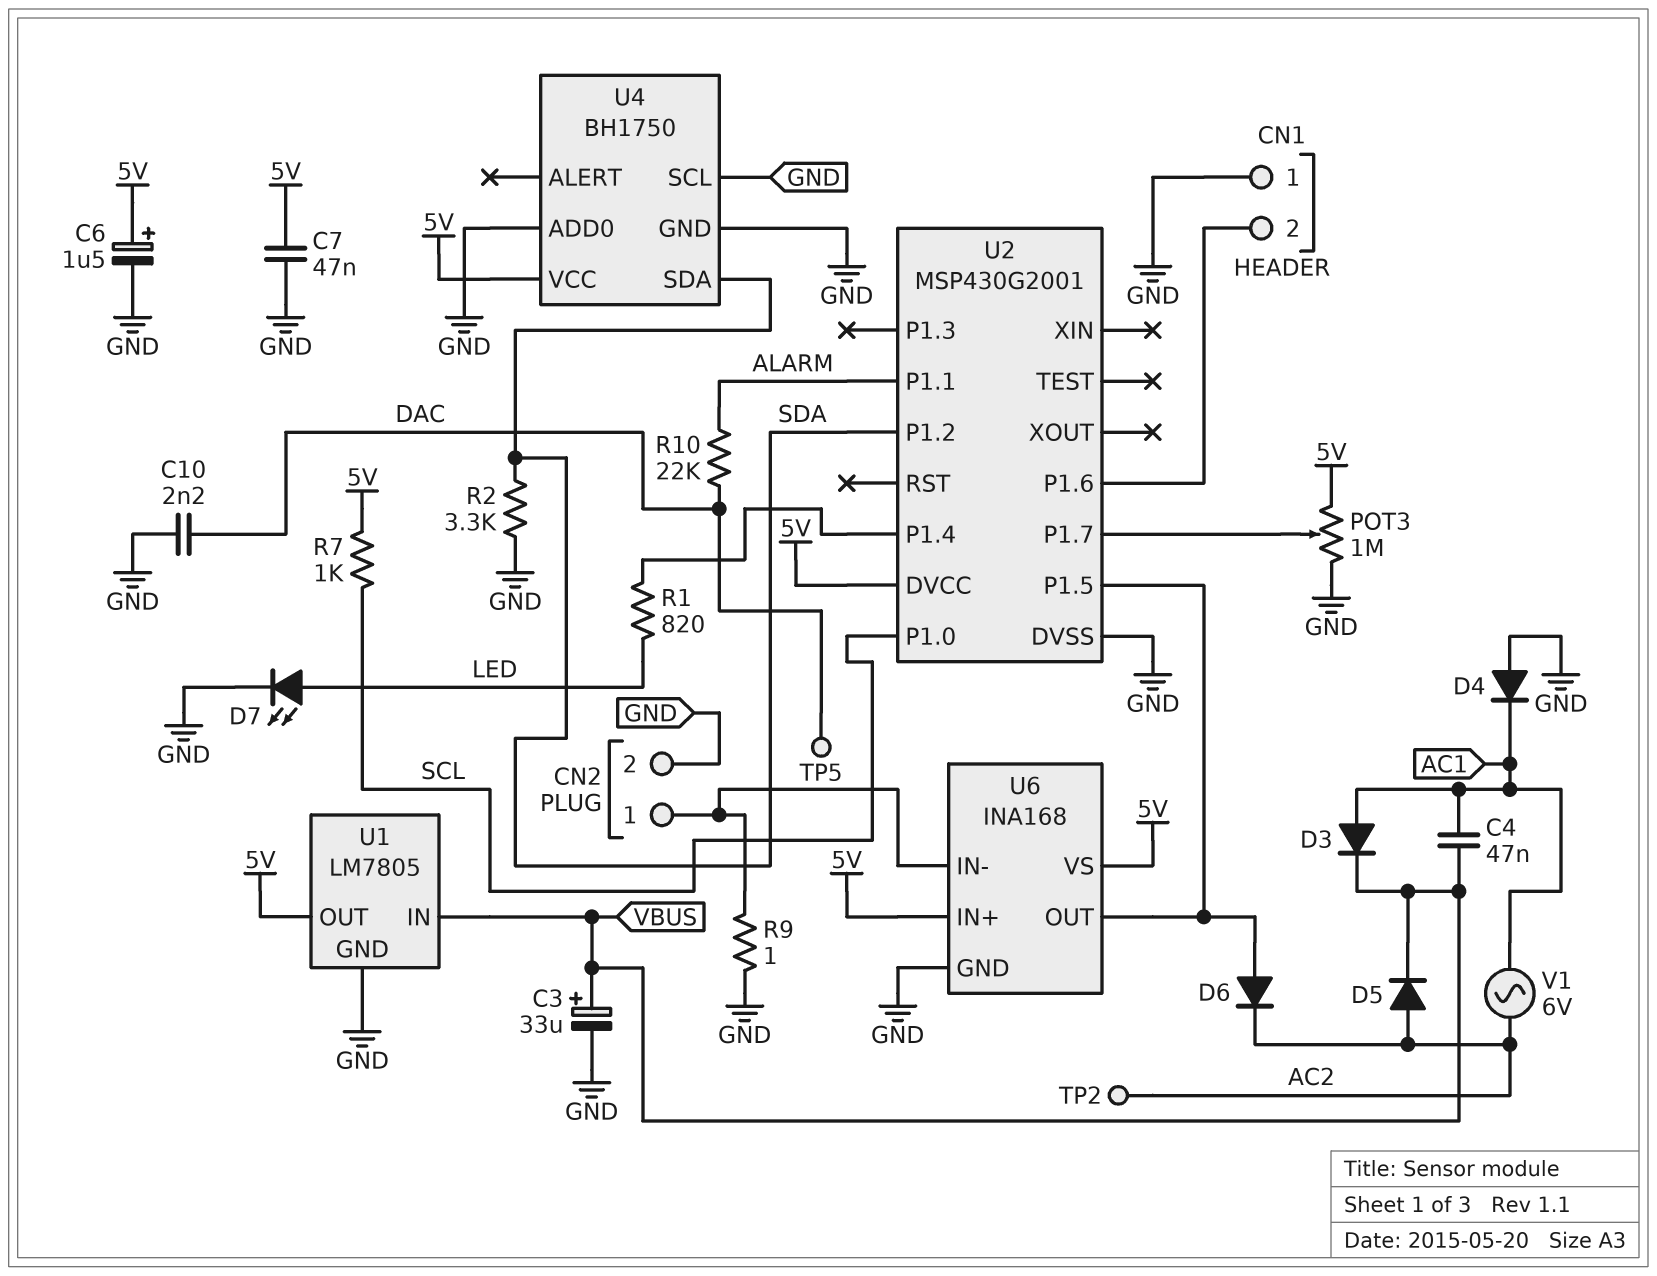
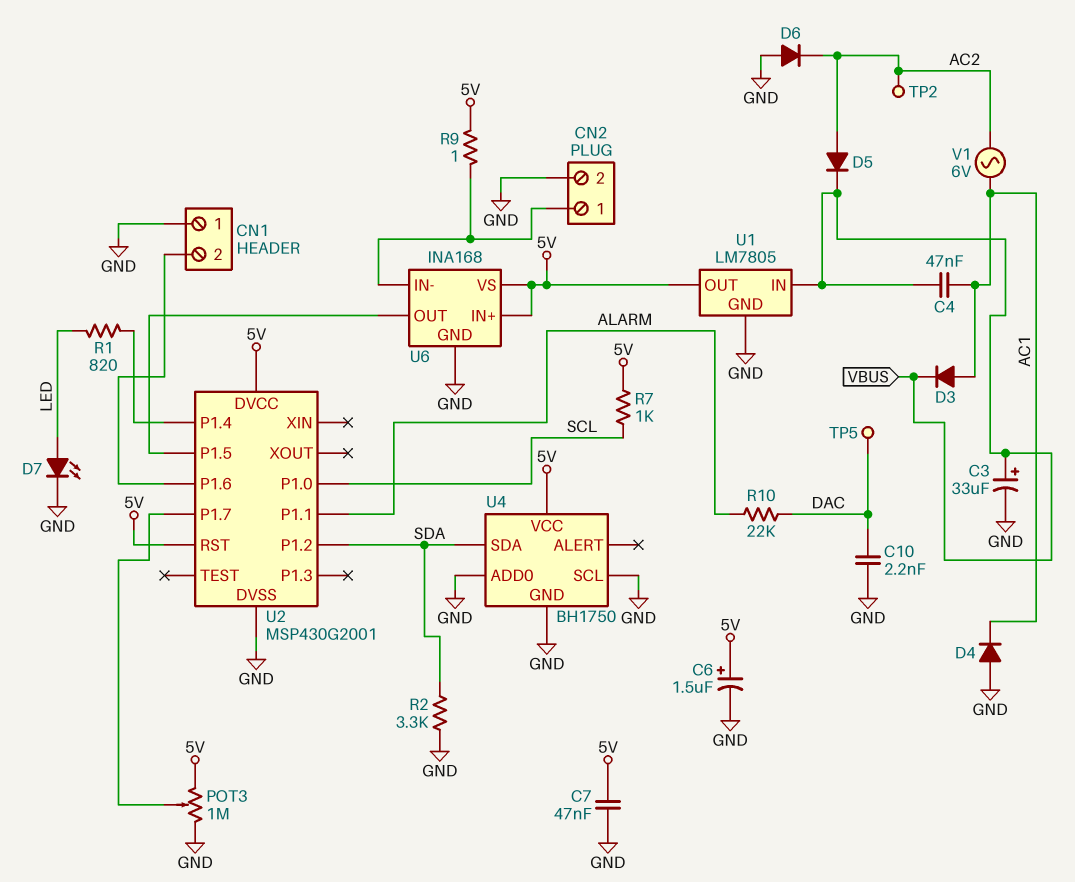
D6: diode (A U2/P1.5, K AC2) -> diode (A GND, K AC2)
R9: 1 (CN2/1, GND) -> 1 (5V, CN2/1)
U2 pin RST: none -> 5V

